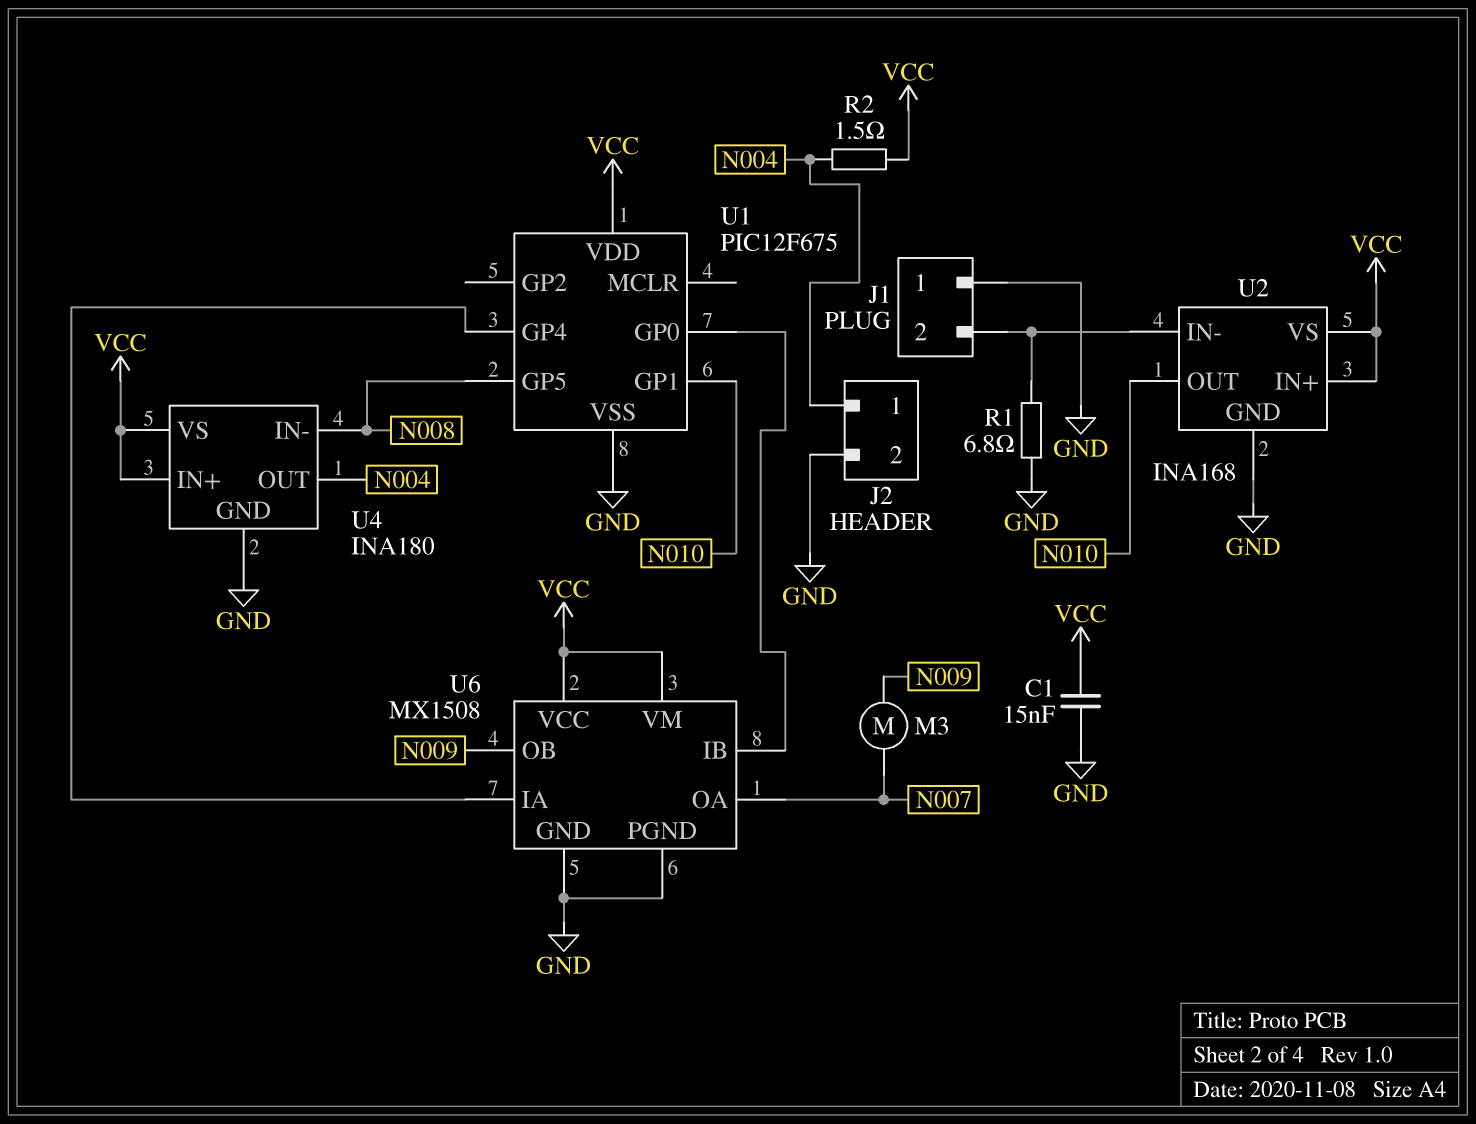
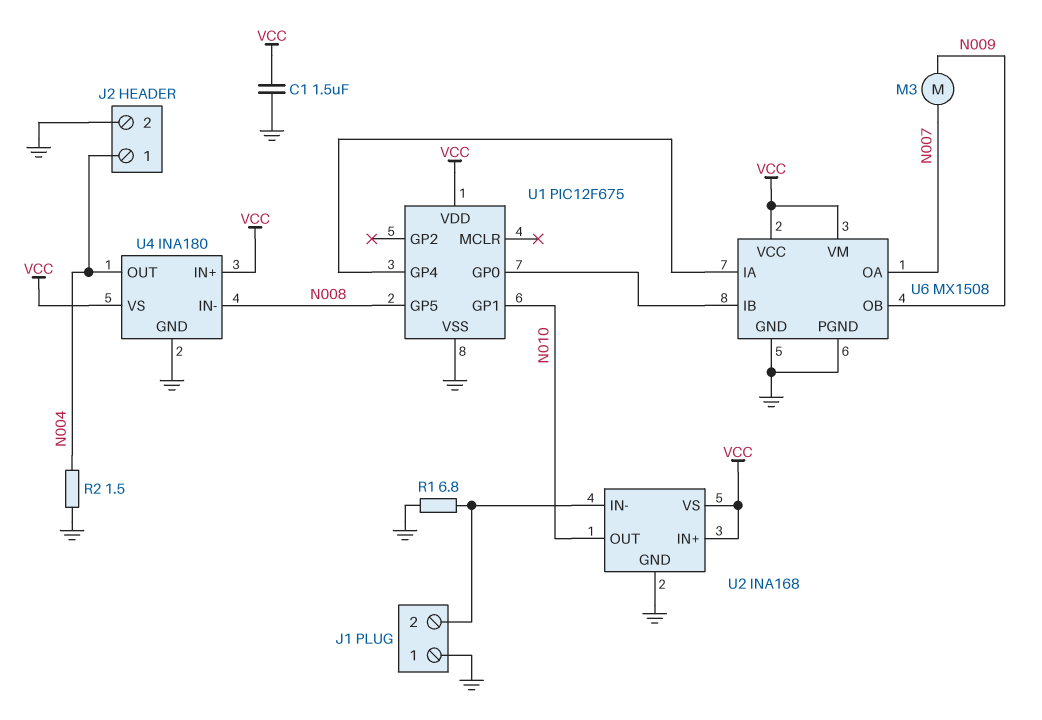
C1: 15nF (GND, VCC) -> 1.5uF (GND, VCC)
R2: 1.5 (N004, VCC) -> 1.5 (GND, N004)

